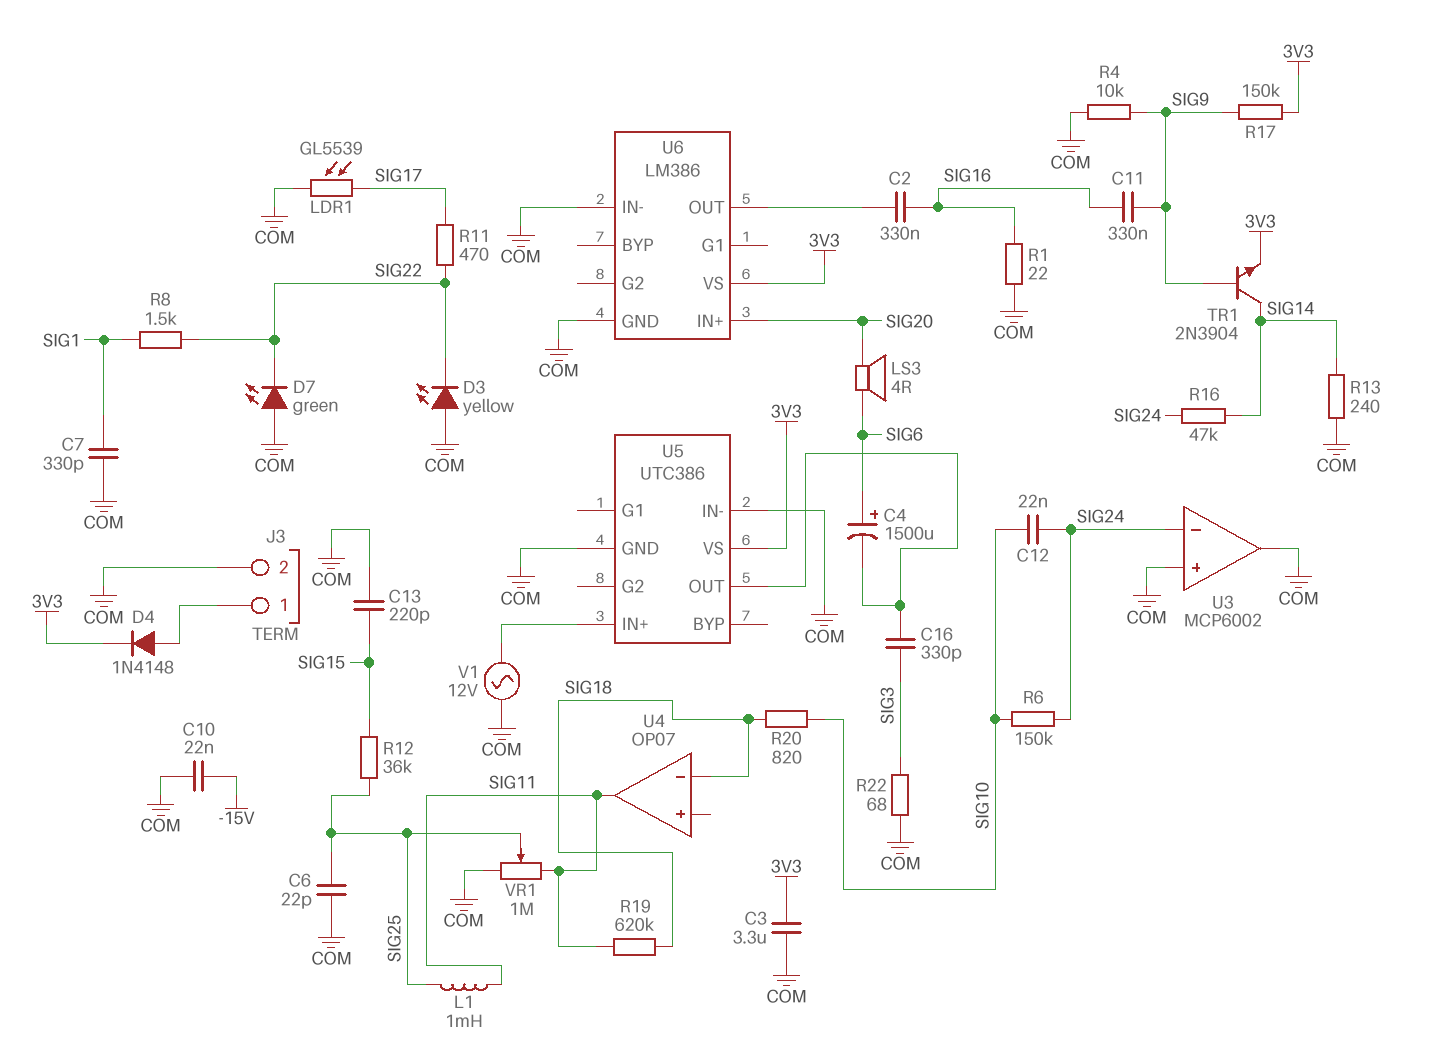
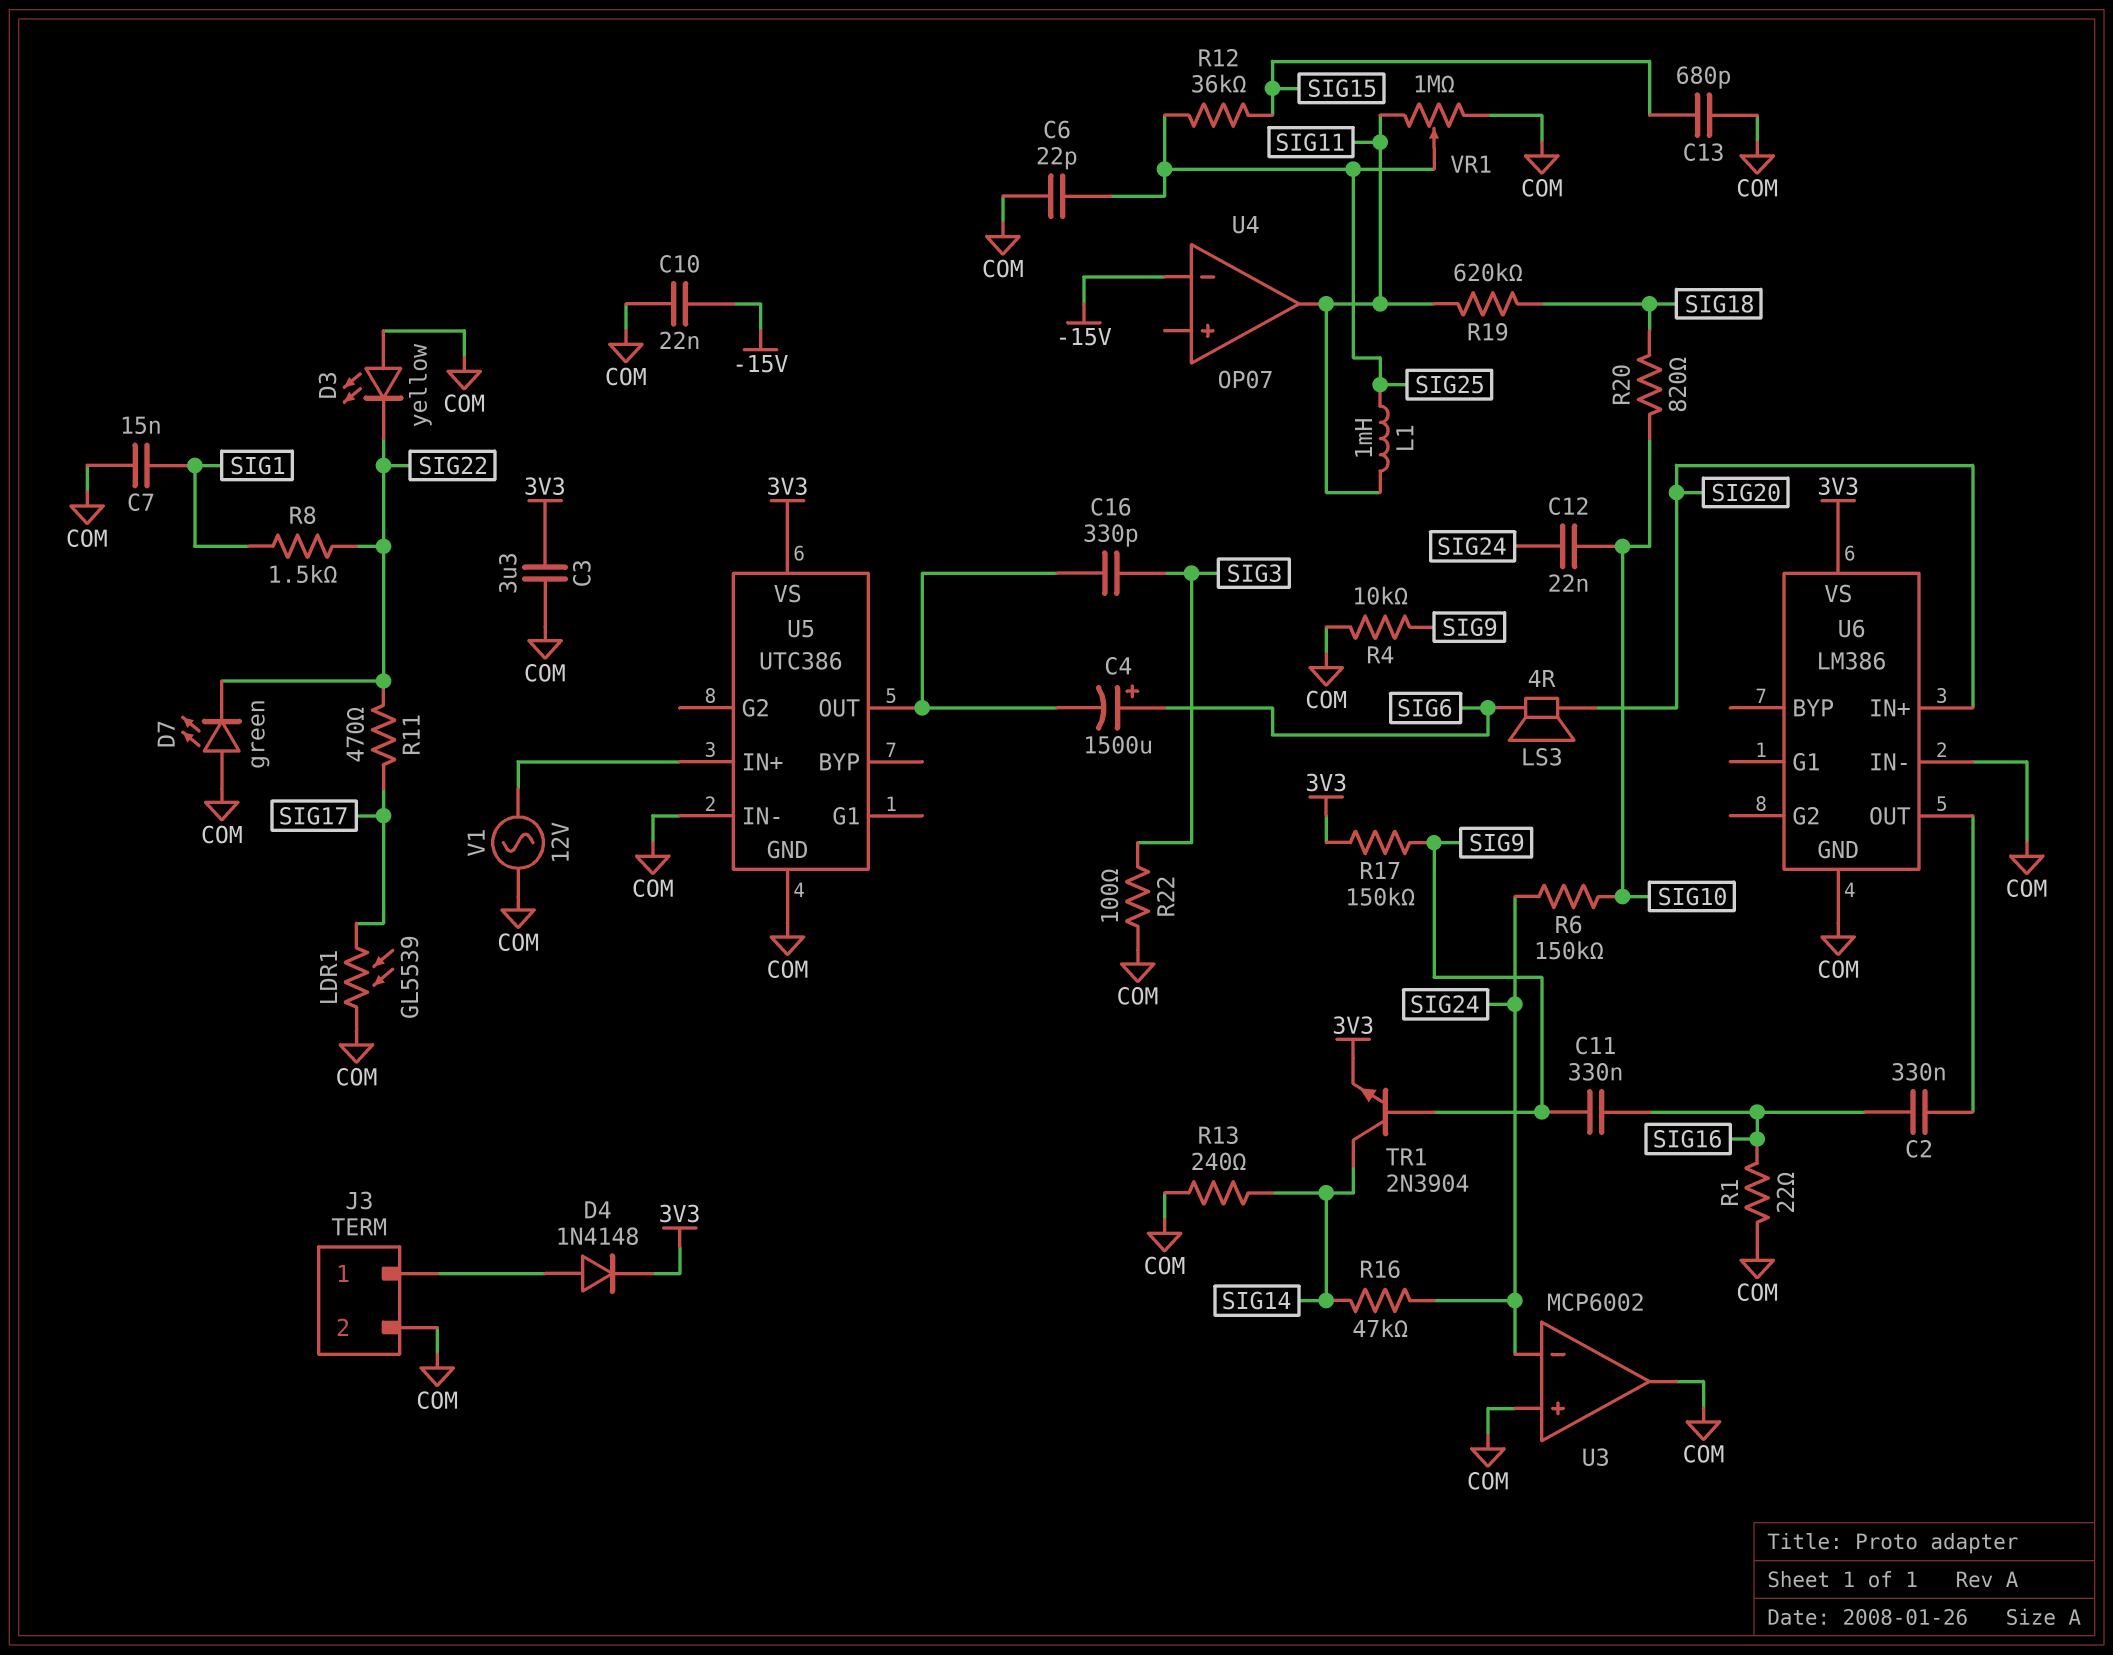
C7: 330pF (COM, SIG1) -> 15nF (COM, SIG1)
C13: 220pF (COM, SIG15) -> 680pF (COM, SIG15)
R22: 68 (COM, SIG3) -> 100 (COM, SIG3)
U4 pin in-: SIG18 -> -15V

